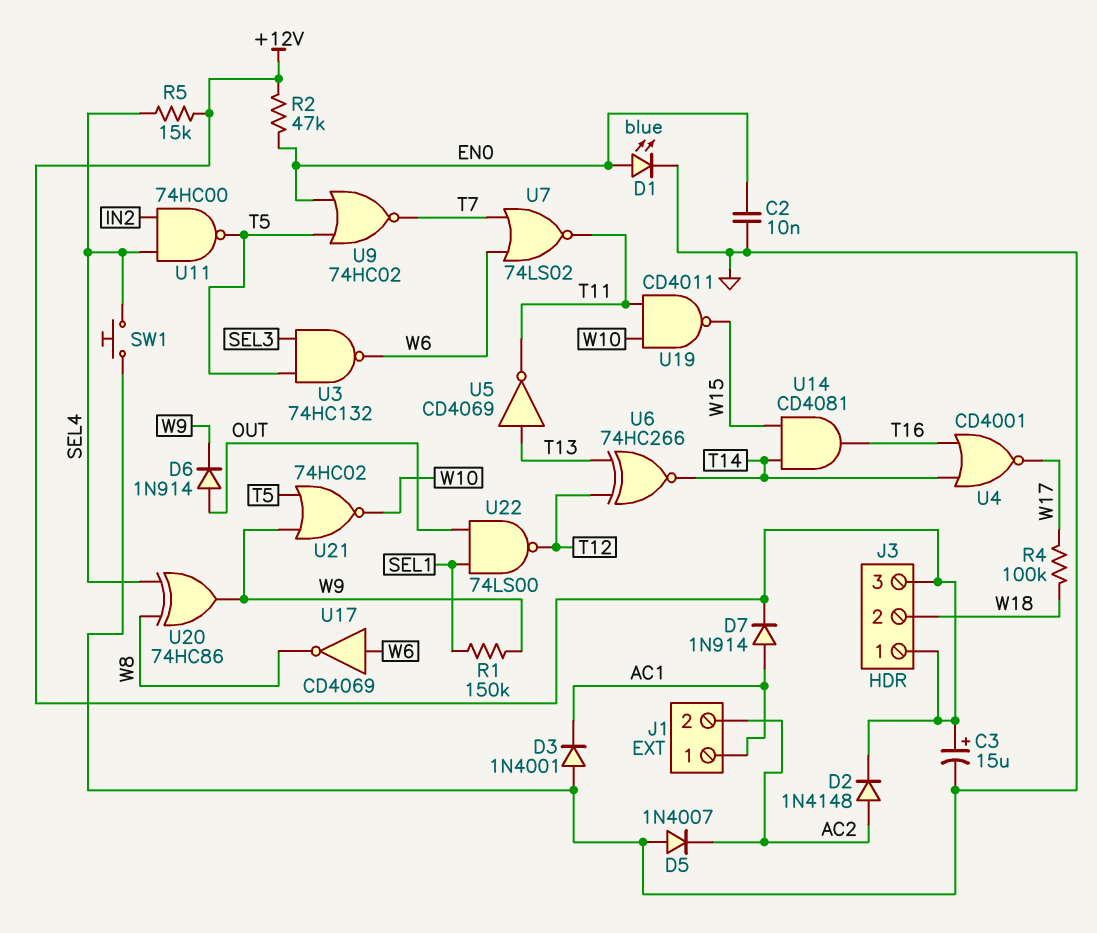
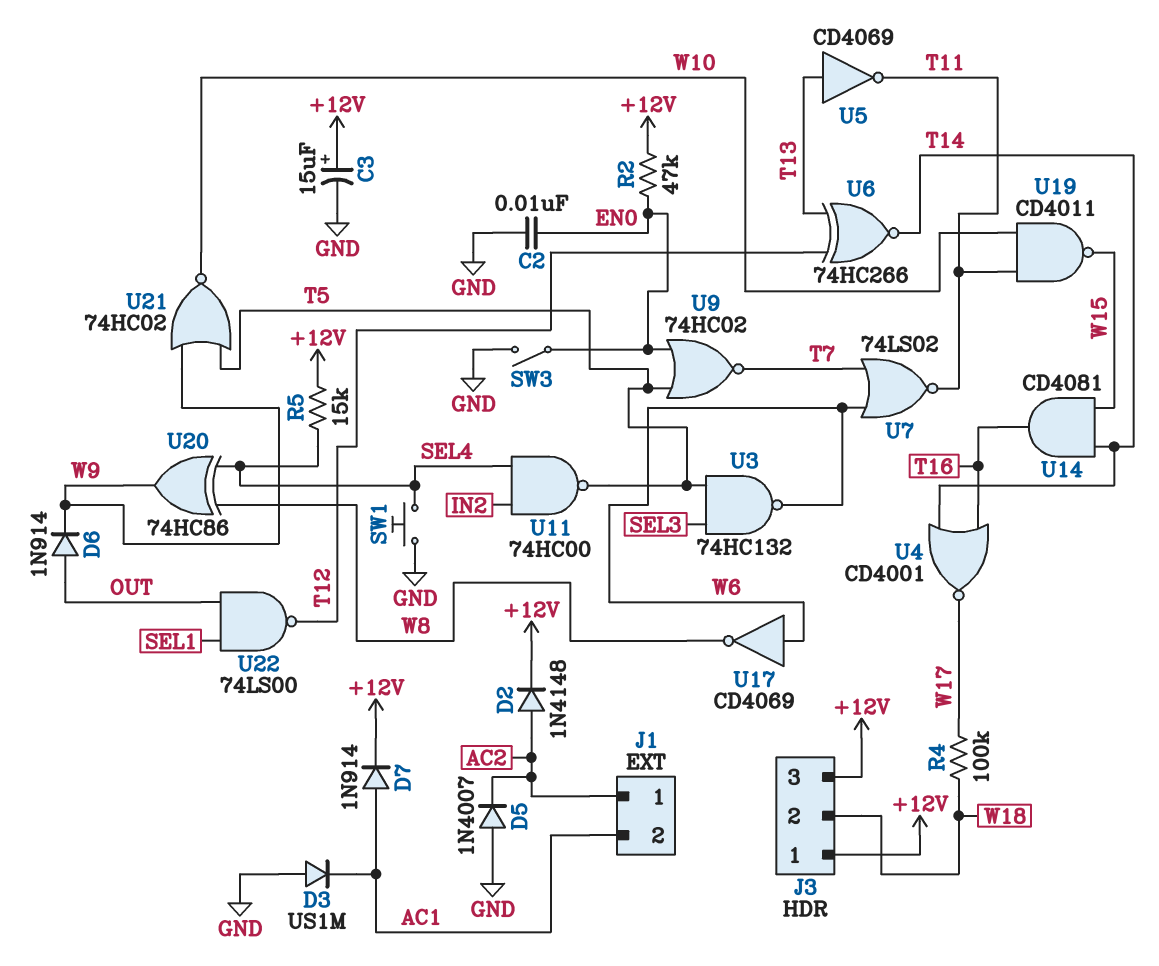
D1: LED blue (A EN0, K GND) -> none
D3: diode 1N4001 (A GND, K AC1) -> diode US1M (A GND, K AC1)
J1 pin 1: AC1 -> AC2
J1 pin 2: AC2 -> AC1
R1: 150k (SEL1, W9) -> none
SW3: none -> switch (EN0, GND)

